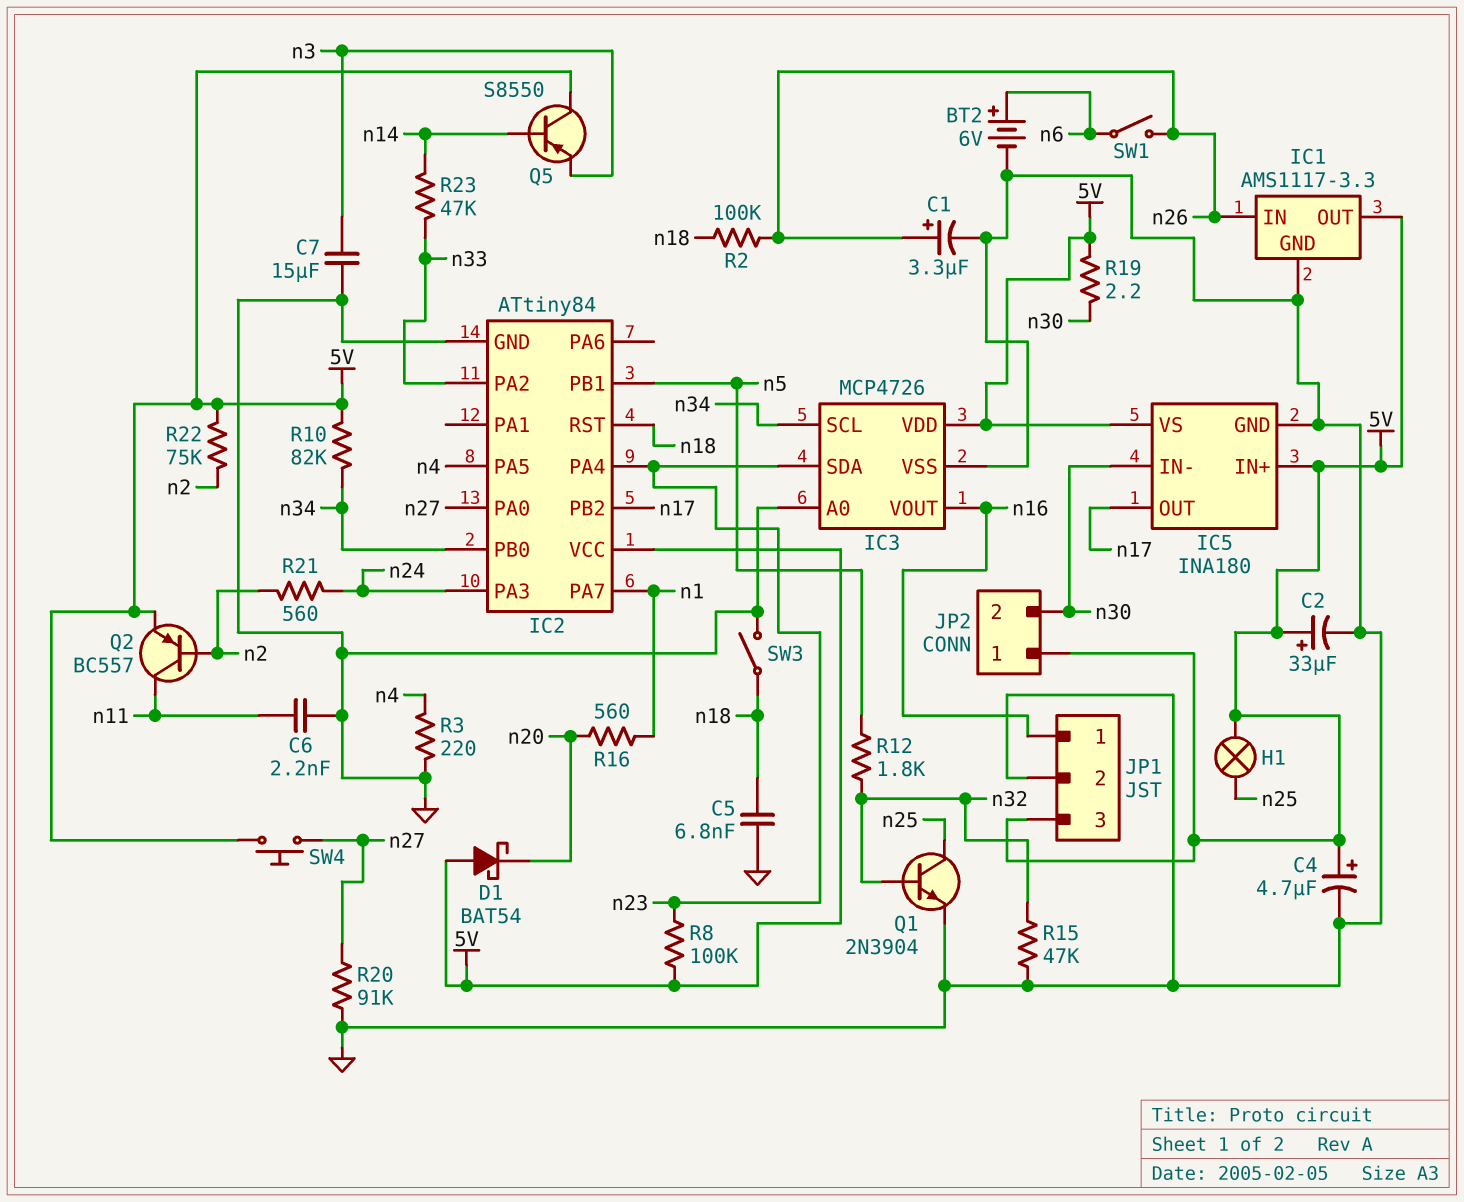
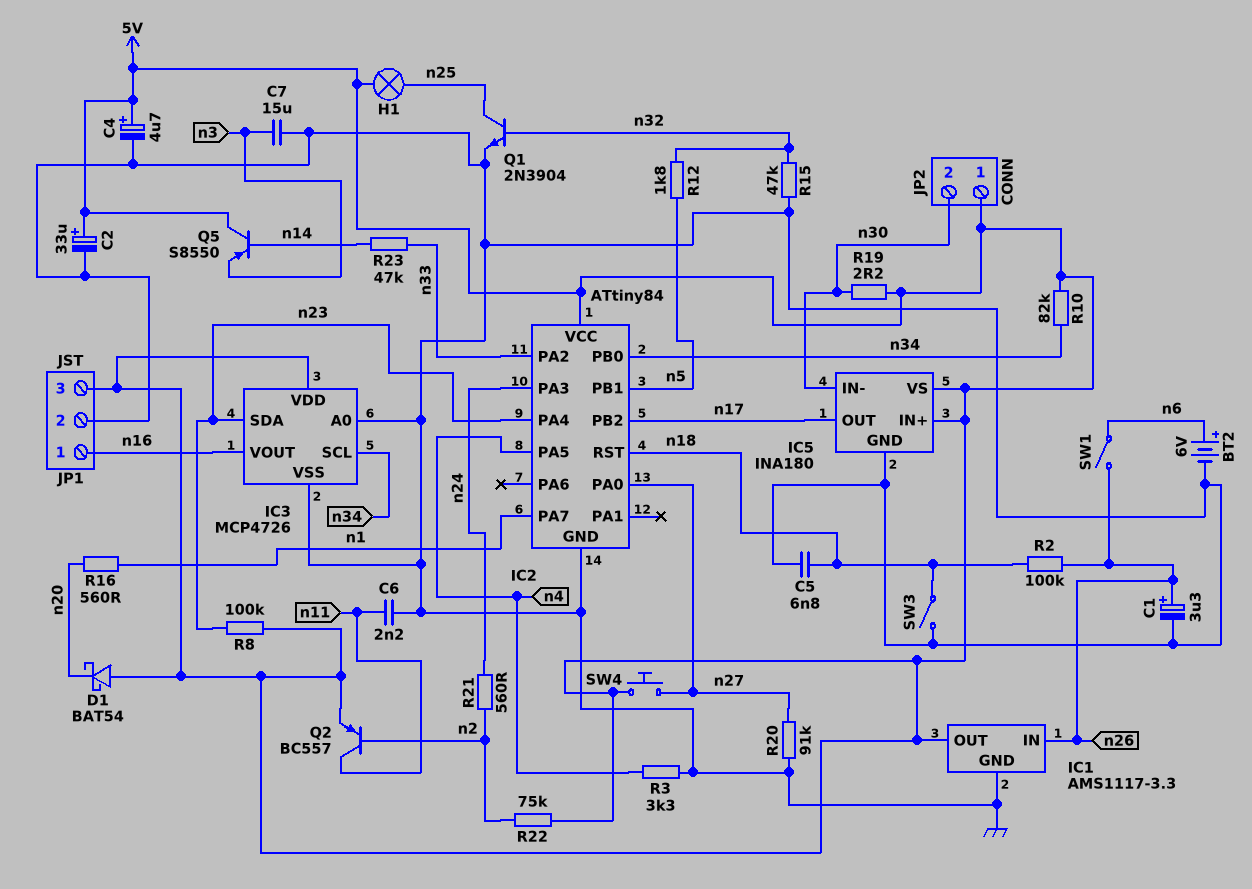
R3: 220 (GND, n4) -> 3.3k (GND, n4)

